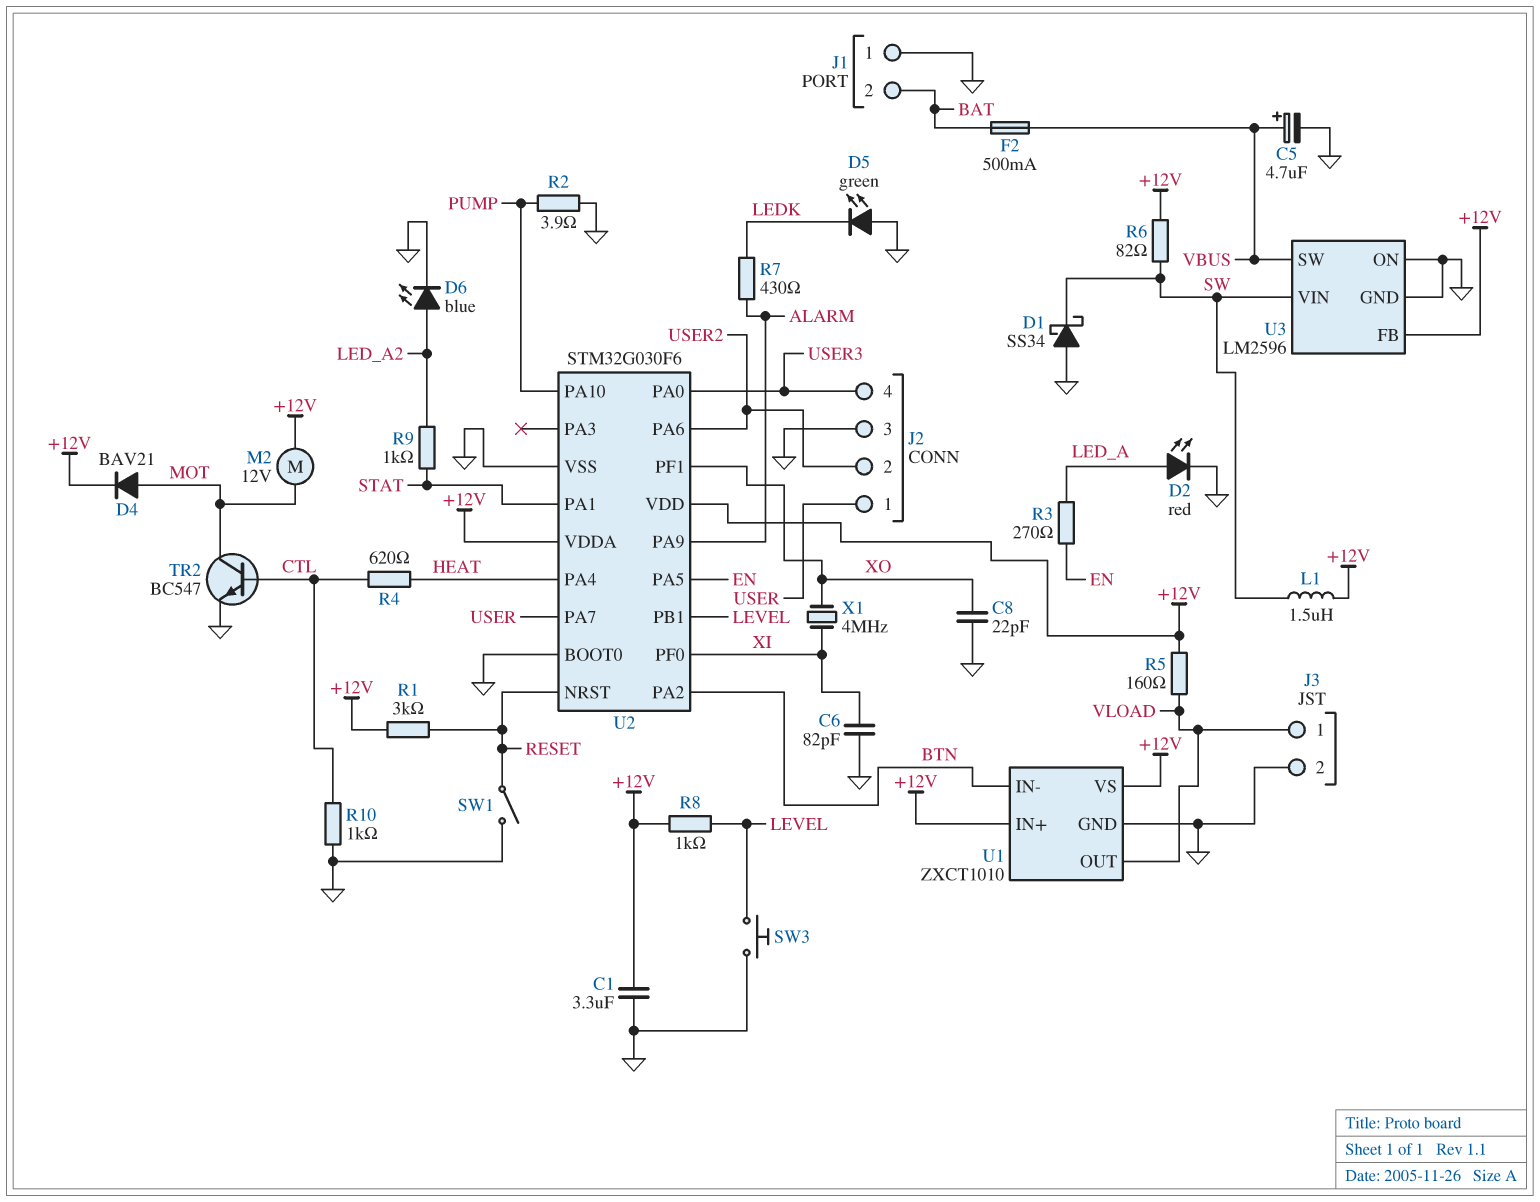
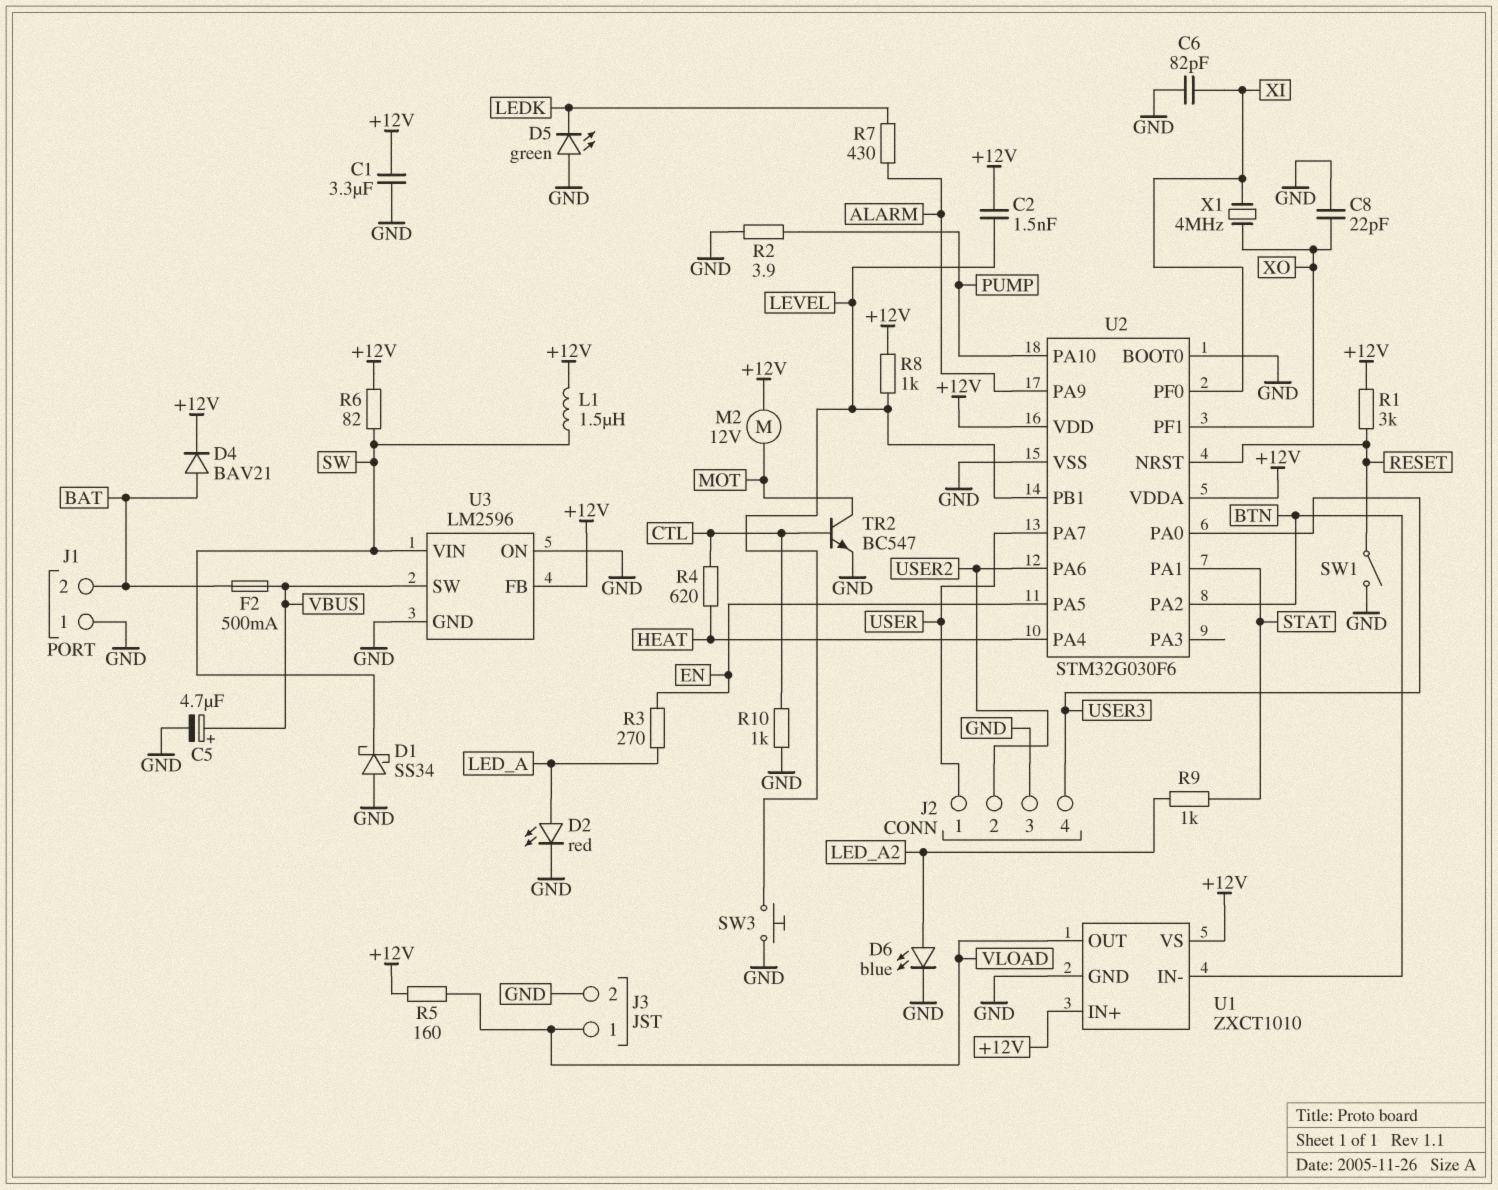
C2: none -> 1.5nF (+12V, LEVEL)
D4: diode BAV21 (A MOT, K +12V) -> diode BAV21 (A BAT, K +12V)

